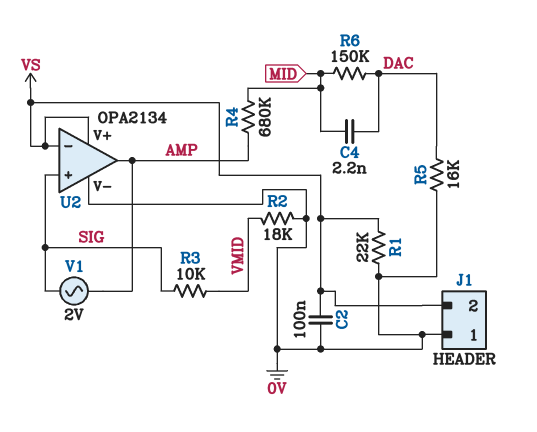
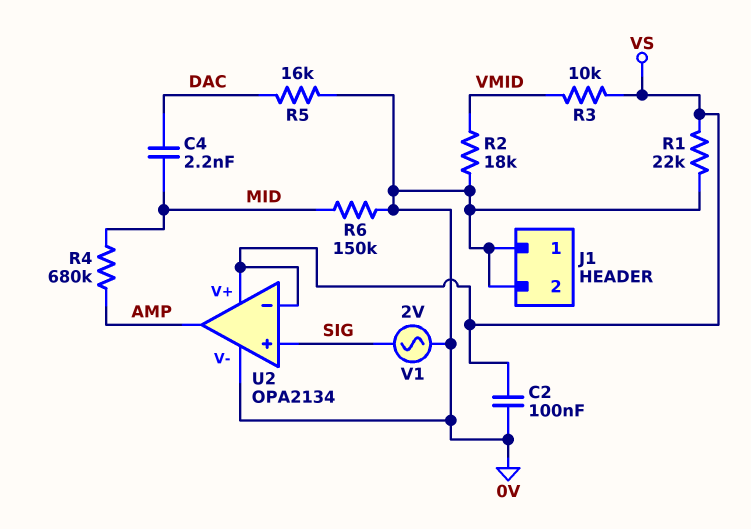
J1 pin 2: VS -> 0V
R3: 10k (SIG, VMID) -> 10k (VMID, VS)
R6: 150k (DAC, MID) -> 150k (0V, MID)
V1: AC 2V (AMP, SIG) -> AC 2V (0V, SIG)

